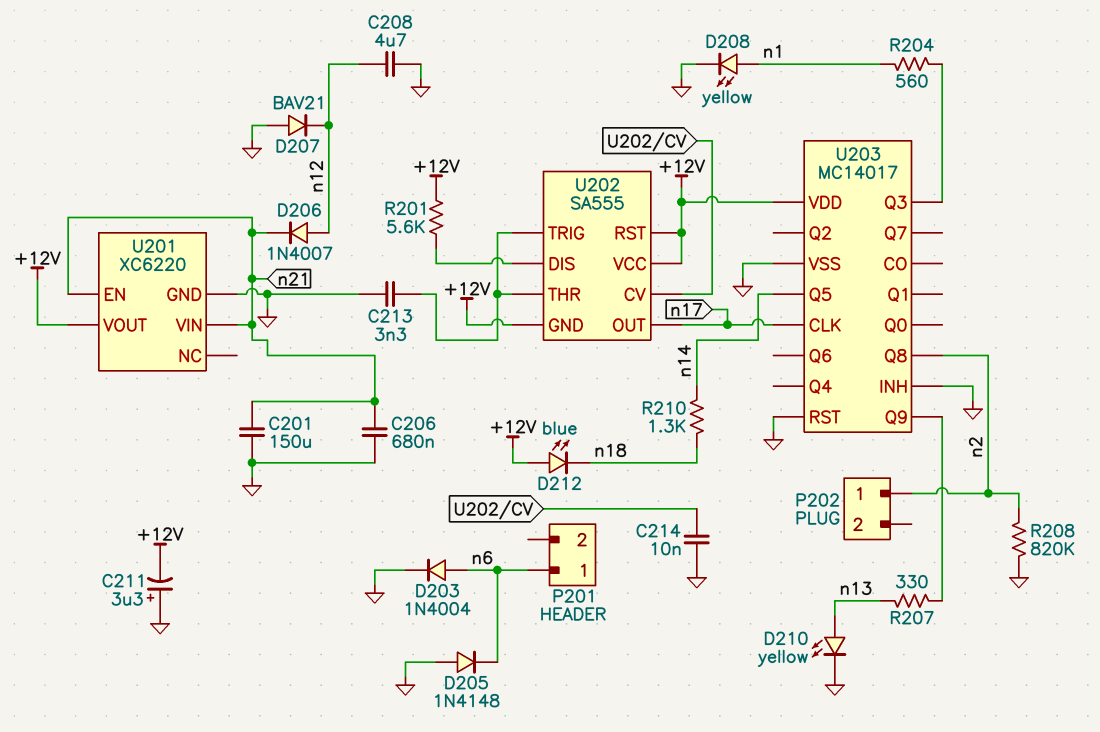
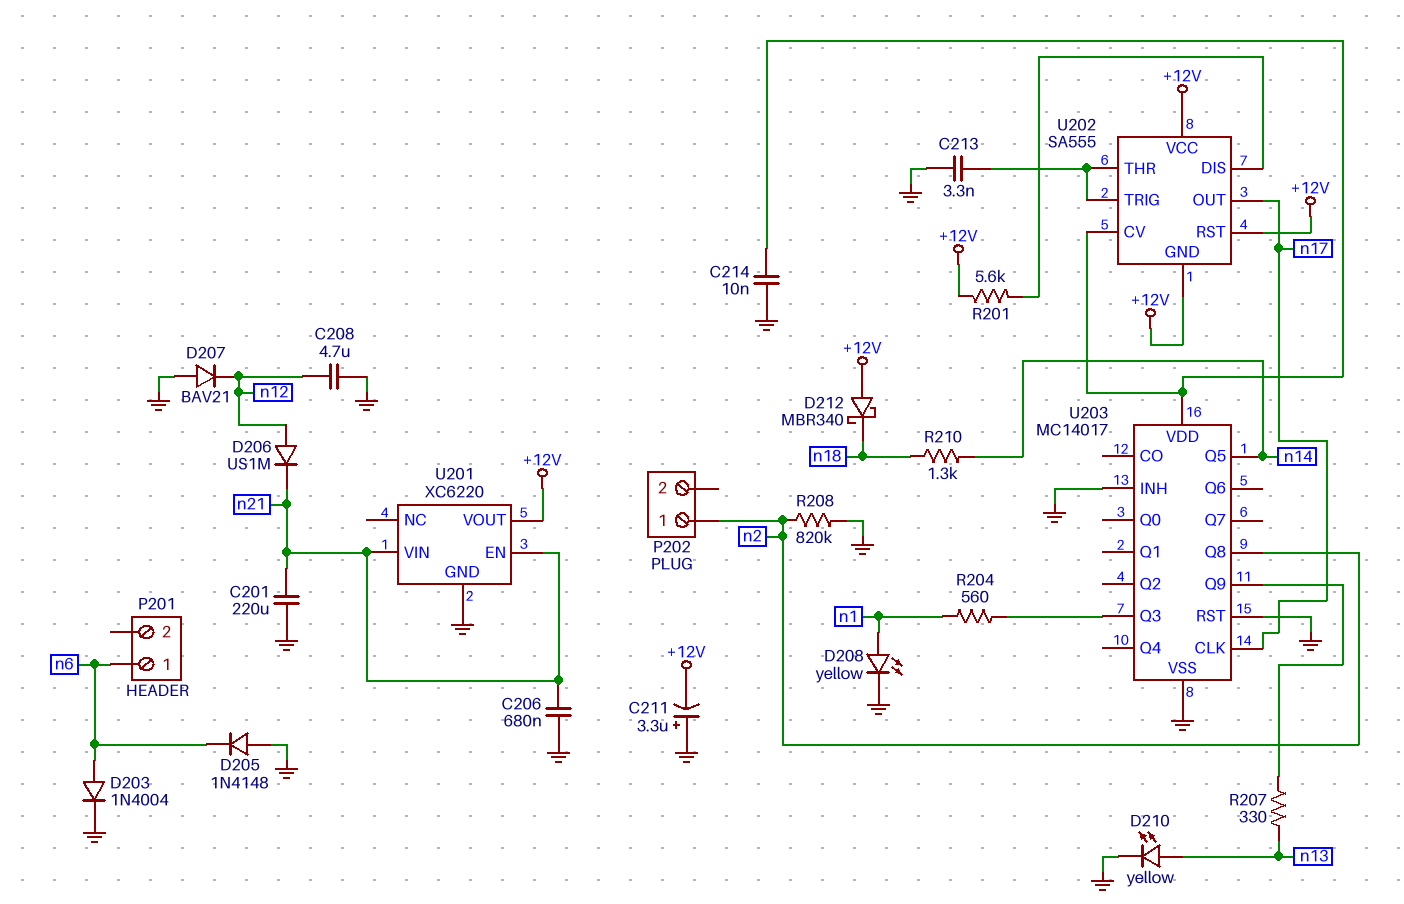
C201: 150uF (GND, n21) -> 220uF (GND, n21)
D206: diode 1N4007 (A n12, K n21) -> diode US1M (A n12, K n21)
D212: LED blue (A +12V, K n18) -> schottky MBR340 (A +12V, K n18)
U203 pin VDD: +12V -> U202/CV

